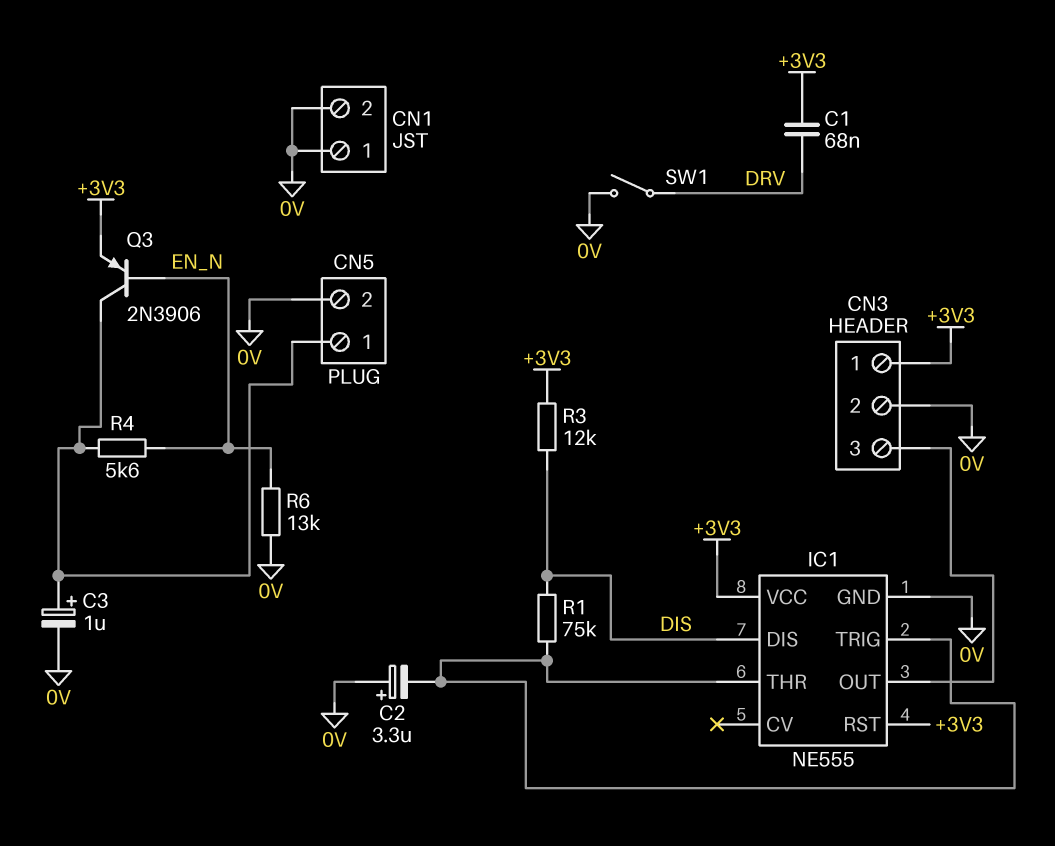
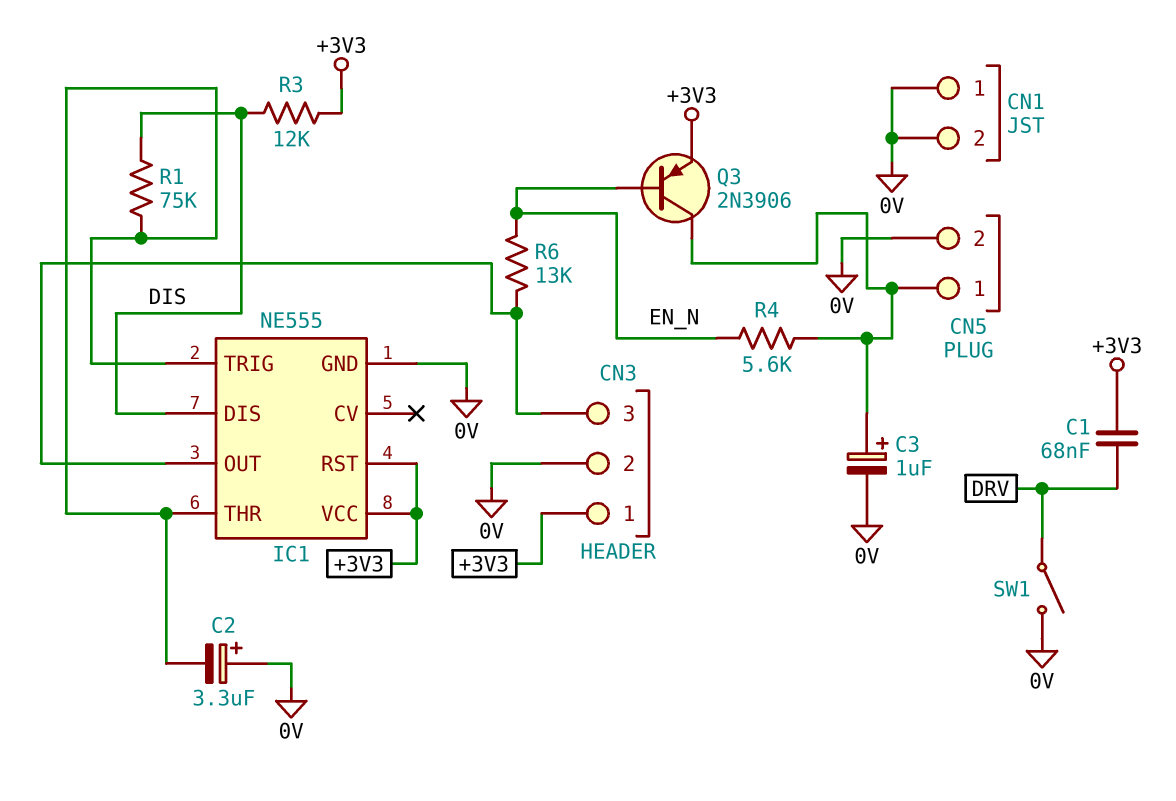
R6: 13k (0V, EN_N) -> 13k (CN3/3, EN_N)

